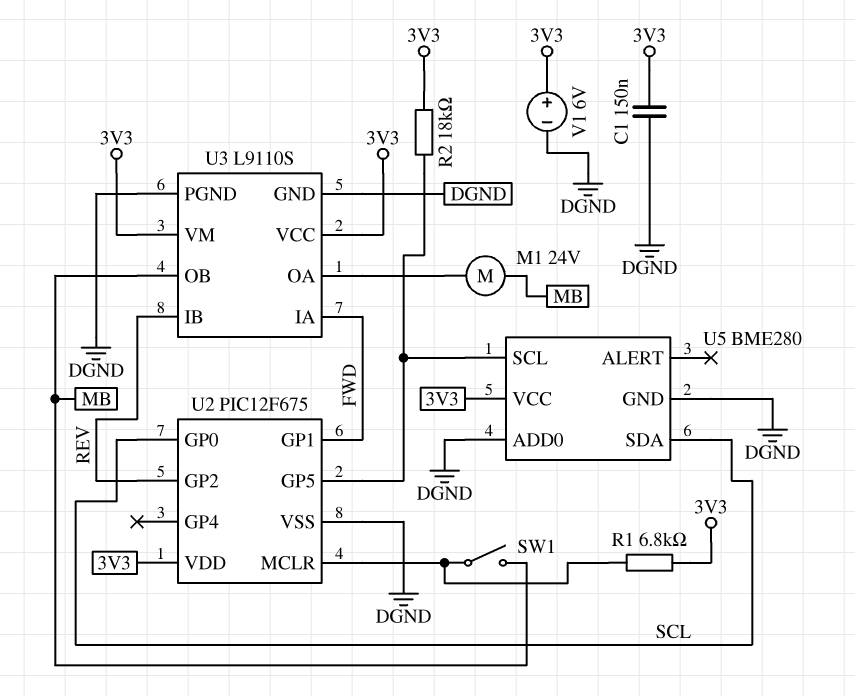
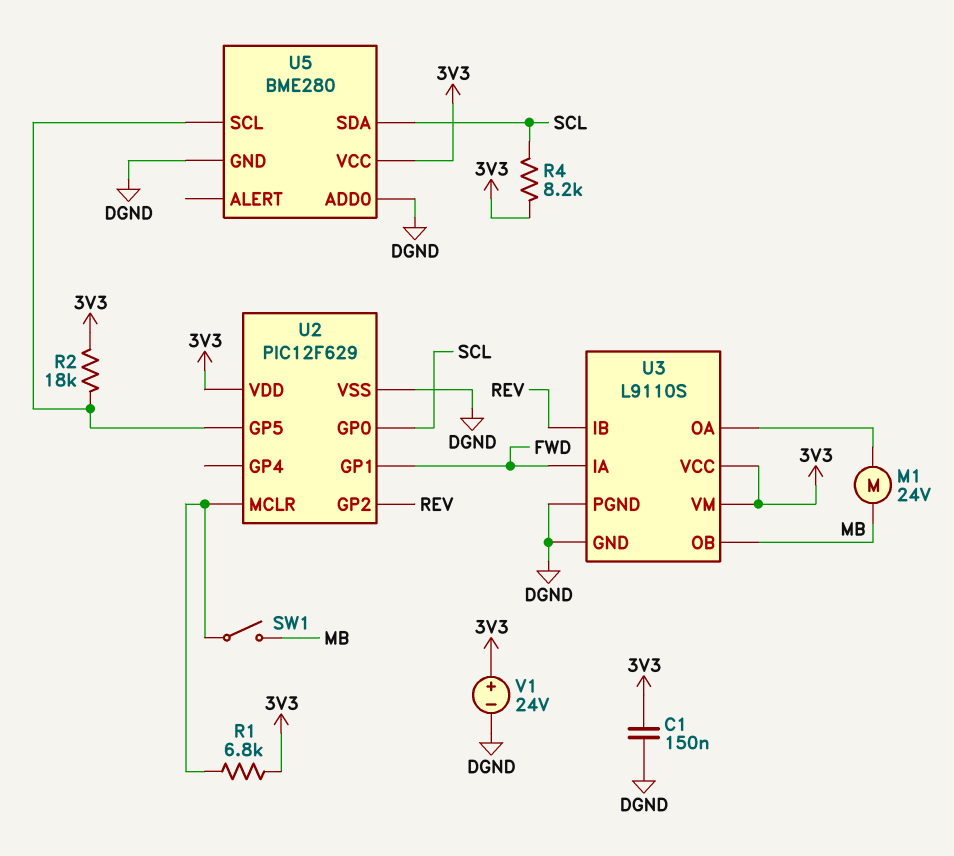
R4: none -> 8.2k (3V3, SCL)
U2: PIC12F675 -> PIC12F629
V1: 6V (plus 3V3, minus DGND) -> 24V (plus 3V3, minus DGND)

